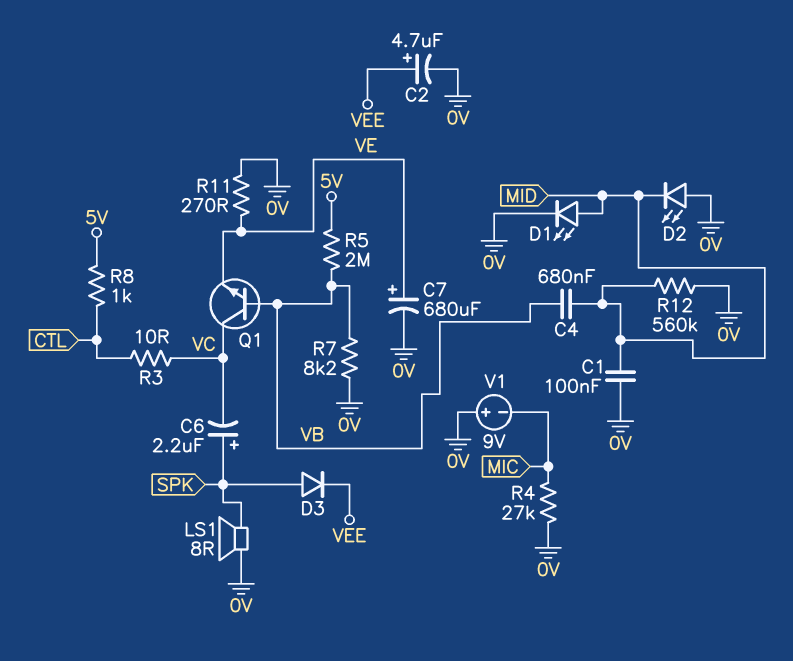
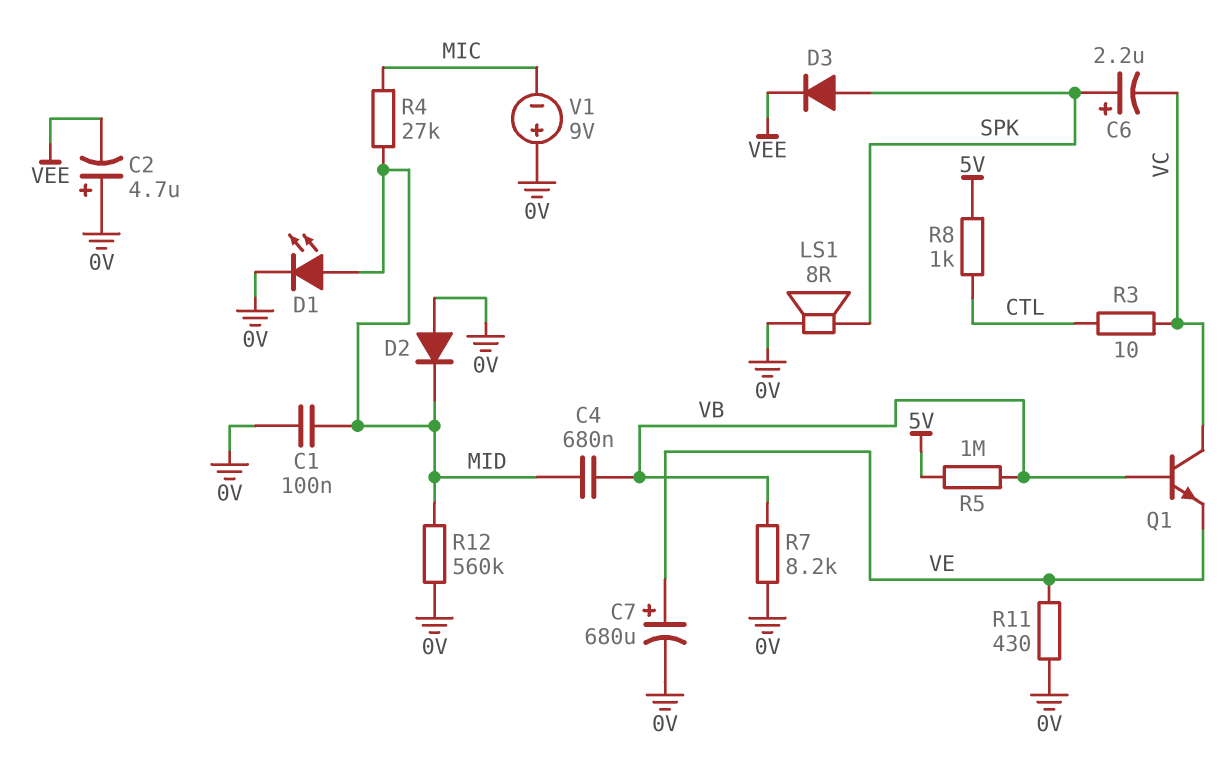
C2: 4.7uF (plus VEE, minus 0V) -> 4.7uF (plus 0V, minus VEE)
D2: LED (A 0V, K MID) -> diode (A 0V, K MID)
R4: 27k (0V, MIC) -> 27k (MIC, MID)
R5: 2M (5V, VB) -> 1M (5V, VB)
R11: 270 (0V, VE) -> 430 (0V, VE)

